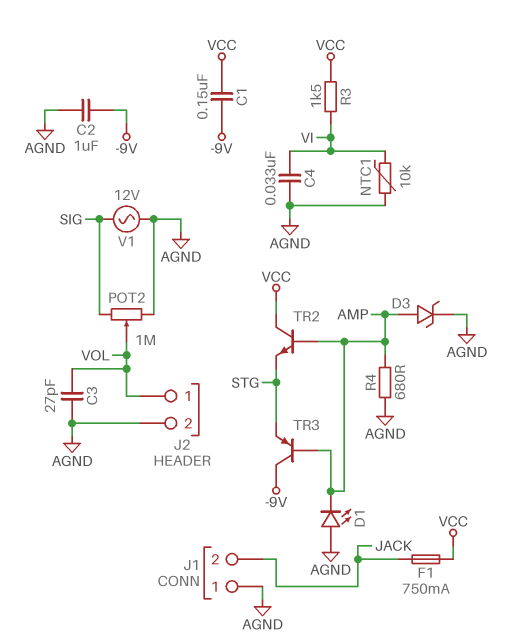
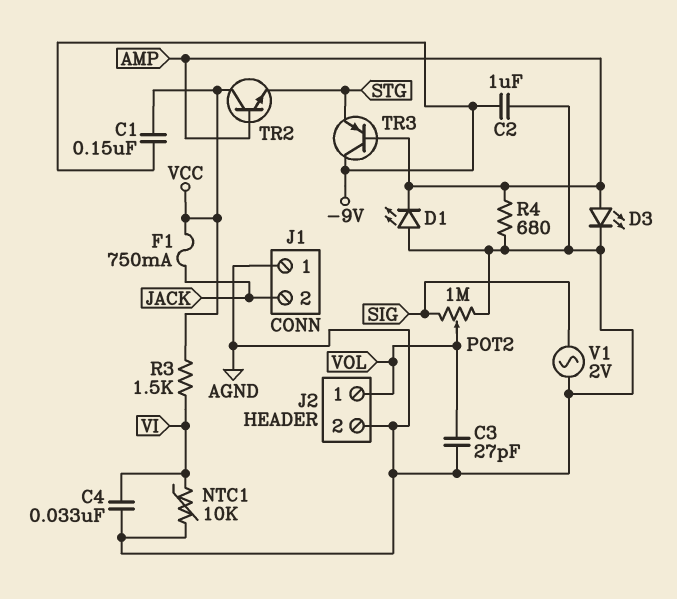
D3: zener (A AMP, K AGND) -> LED (A AMP, K AGND)
V1: AC 12V (AGND, SIG) -> AC 2V (AGND, SIG)

